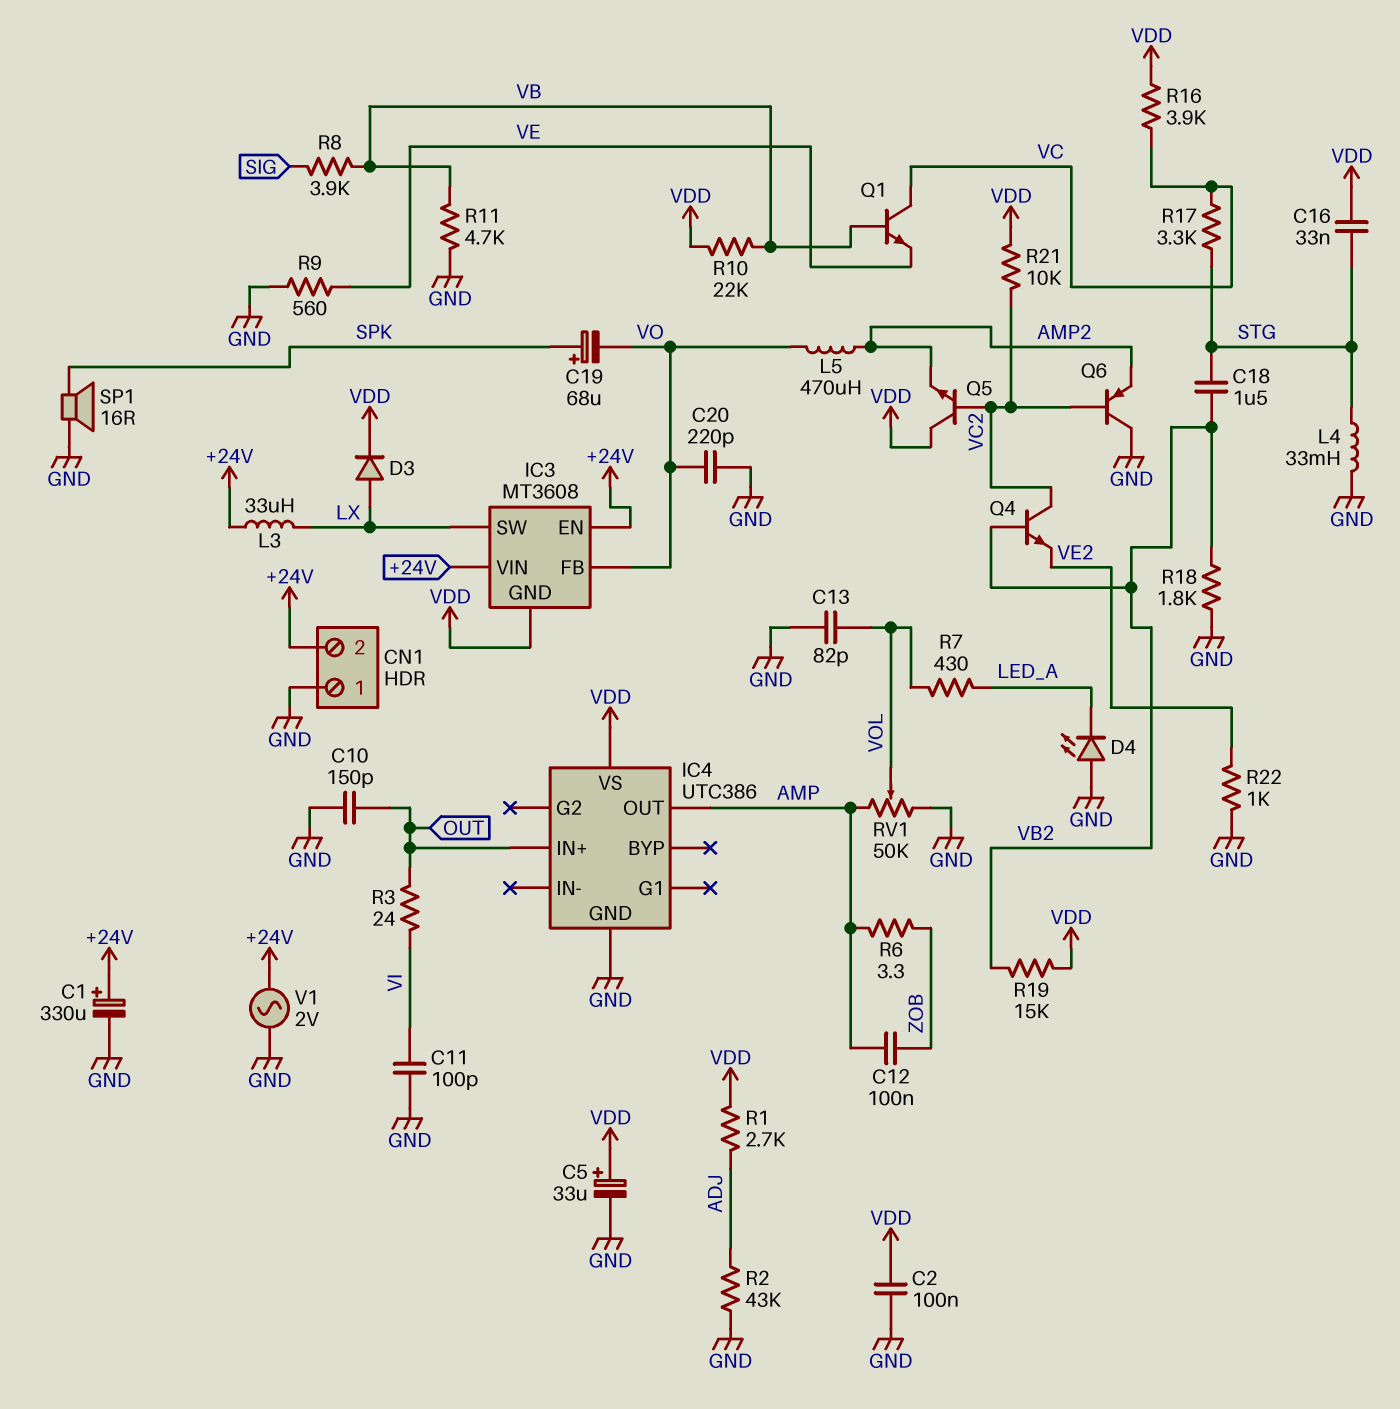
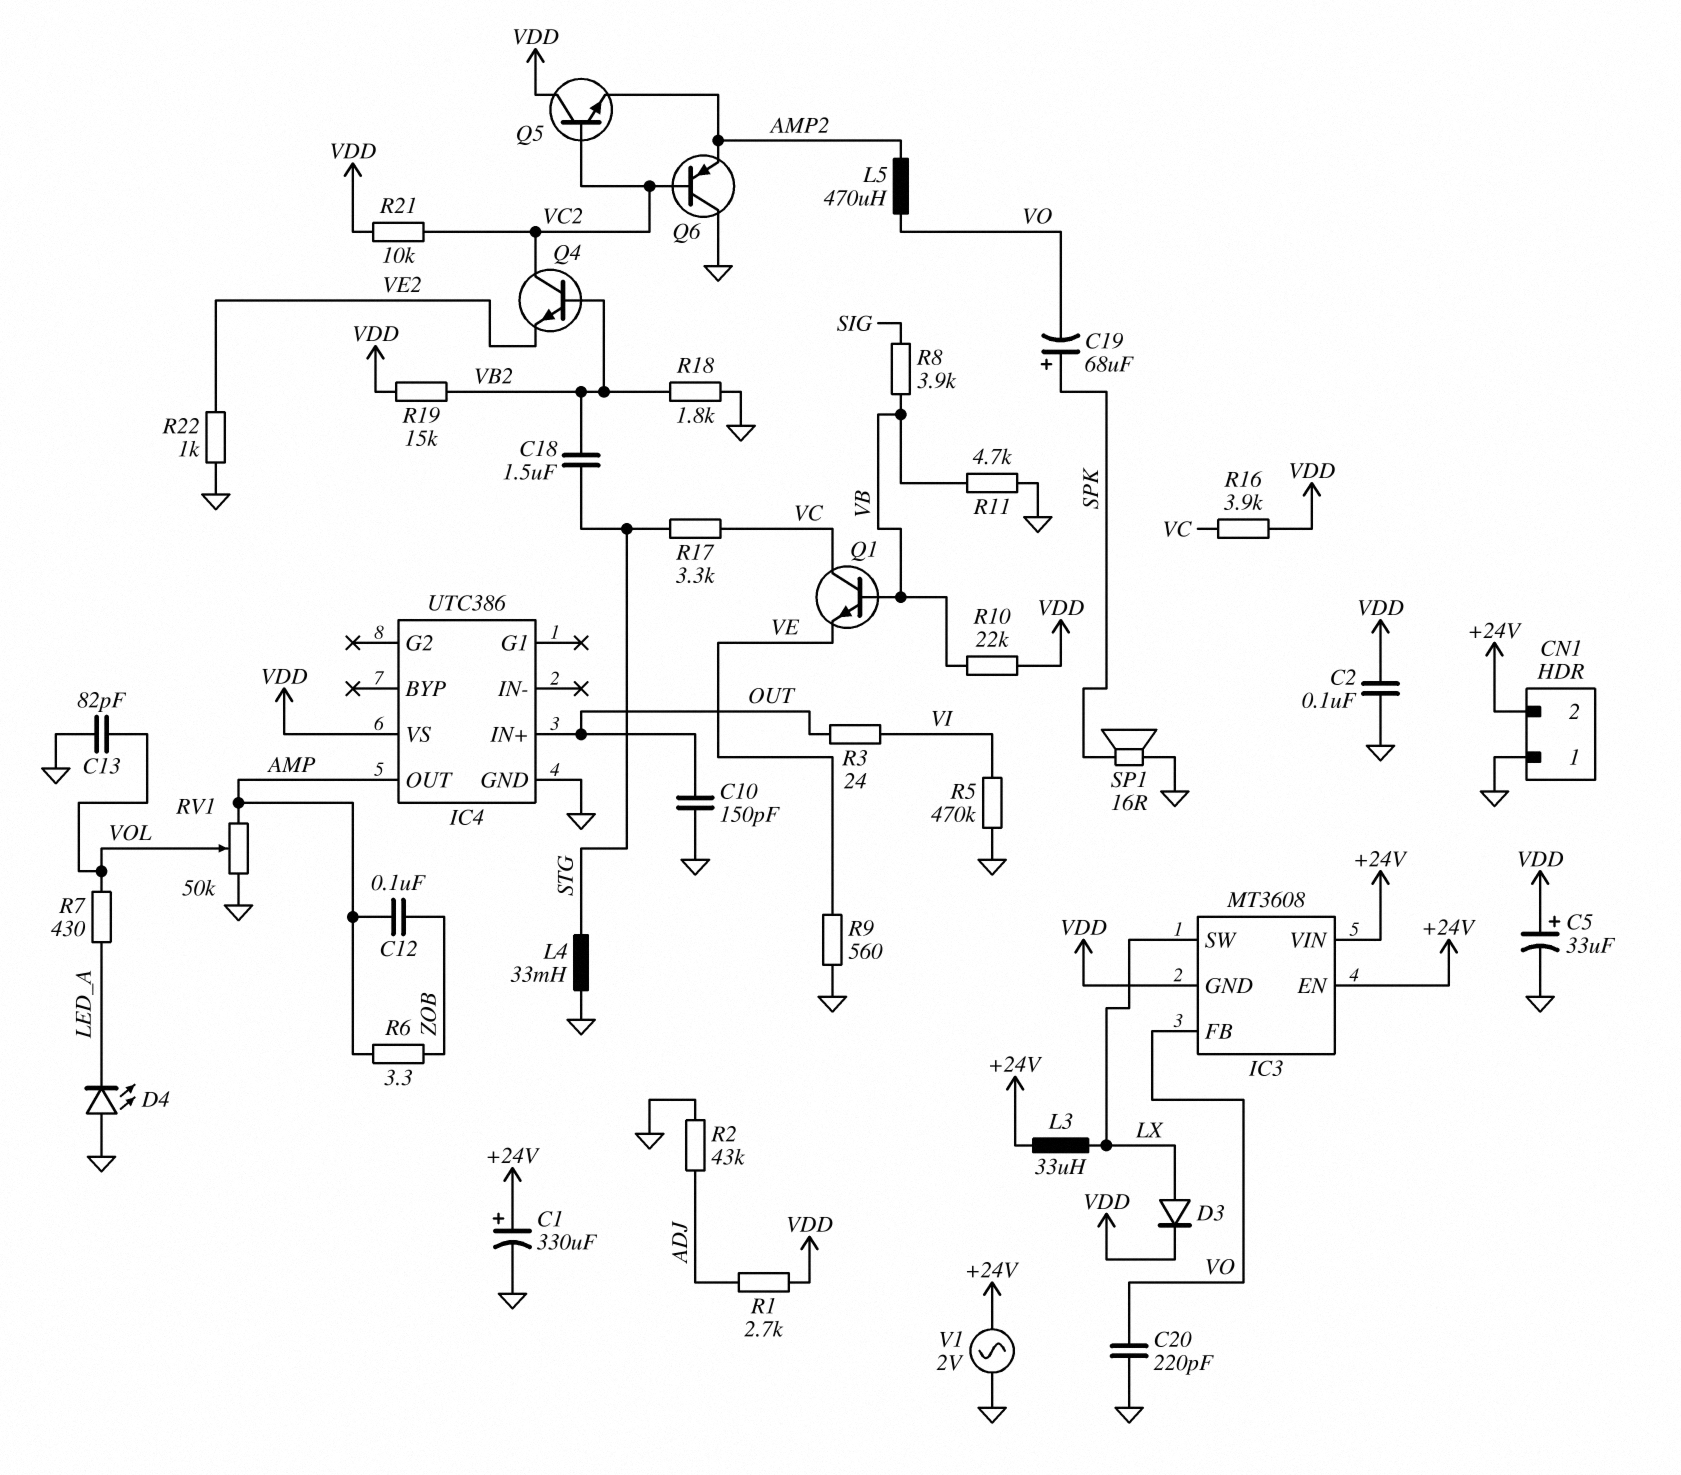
C11: 100pF (GND, VI) -> none
C16: 33nF (STG, VDD) -> none
R5: none -> 470k (GND, VI)

